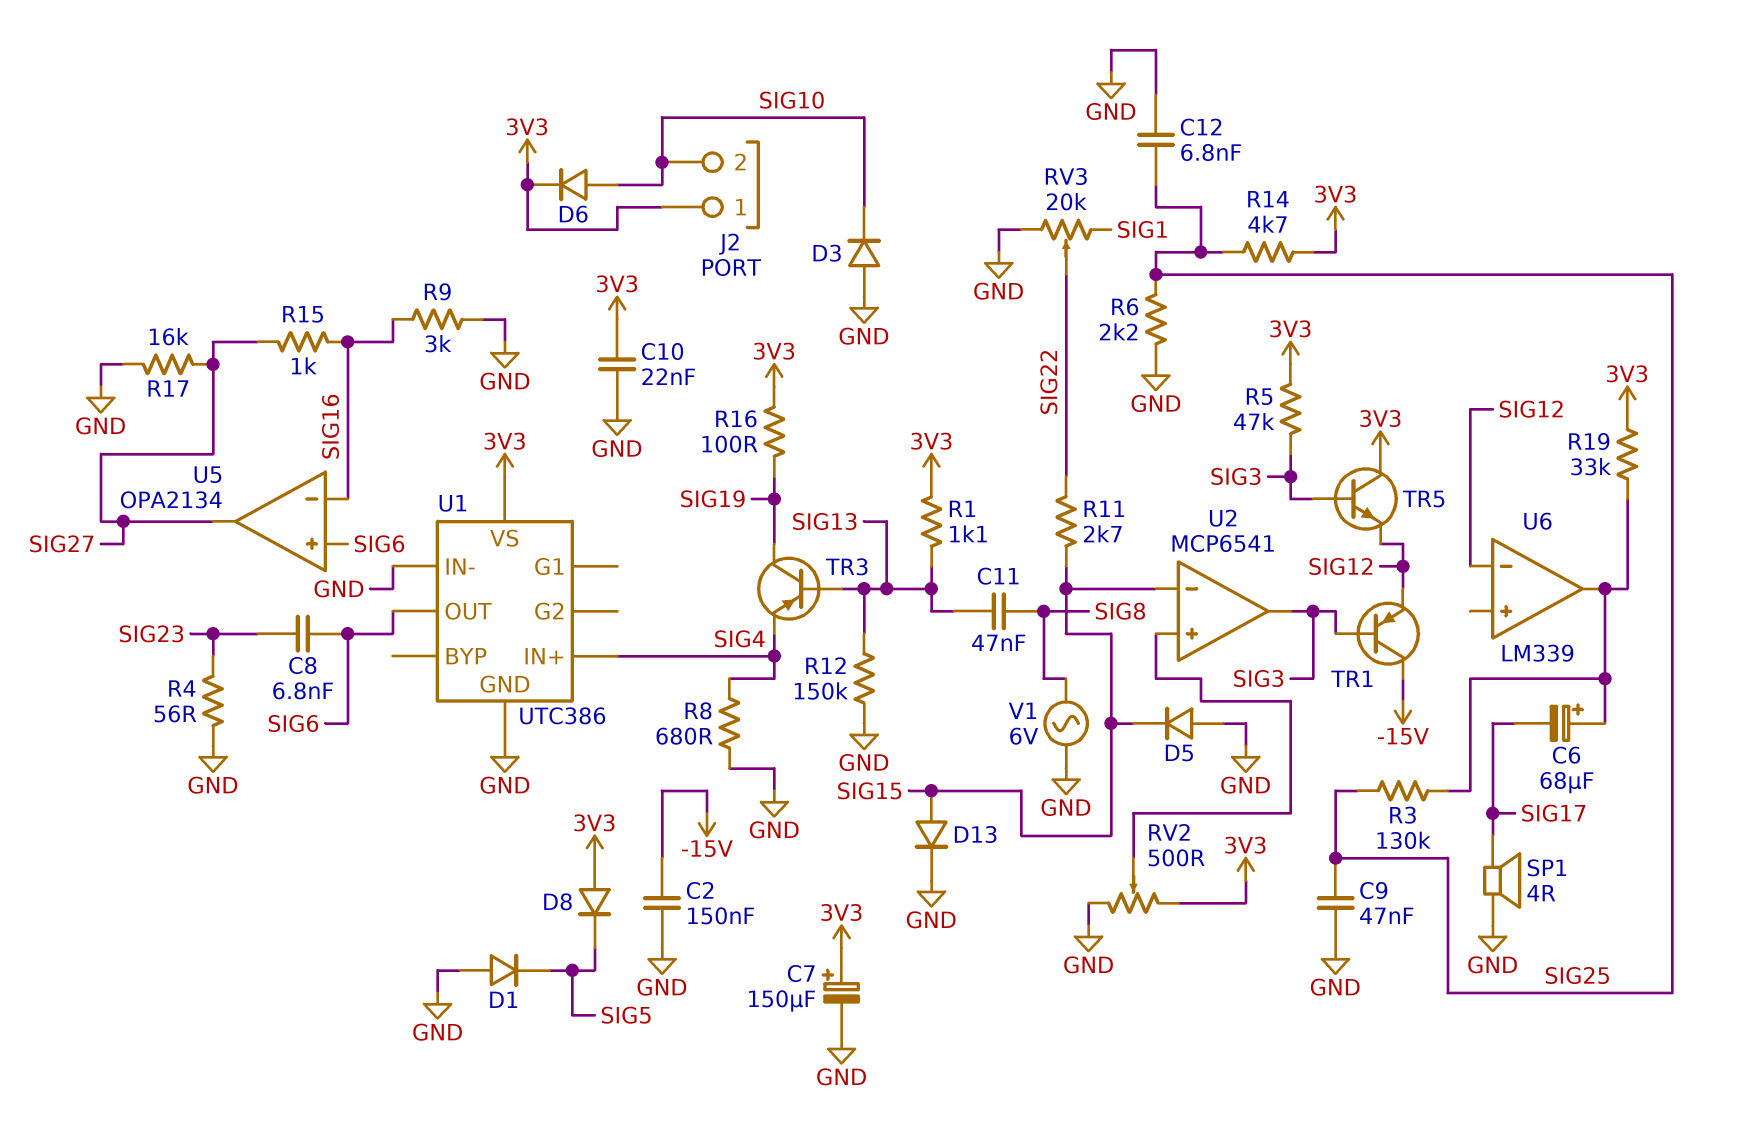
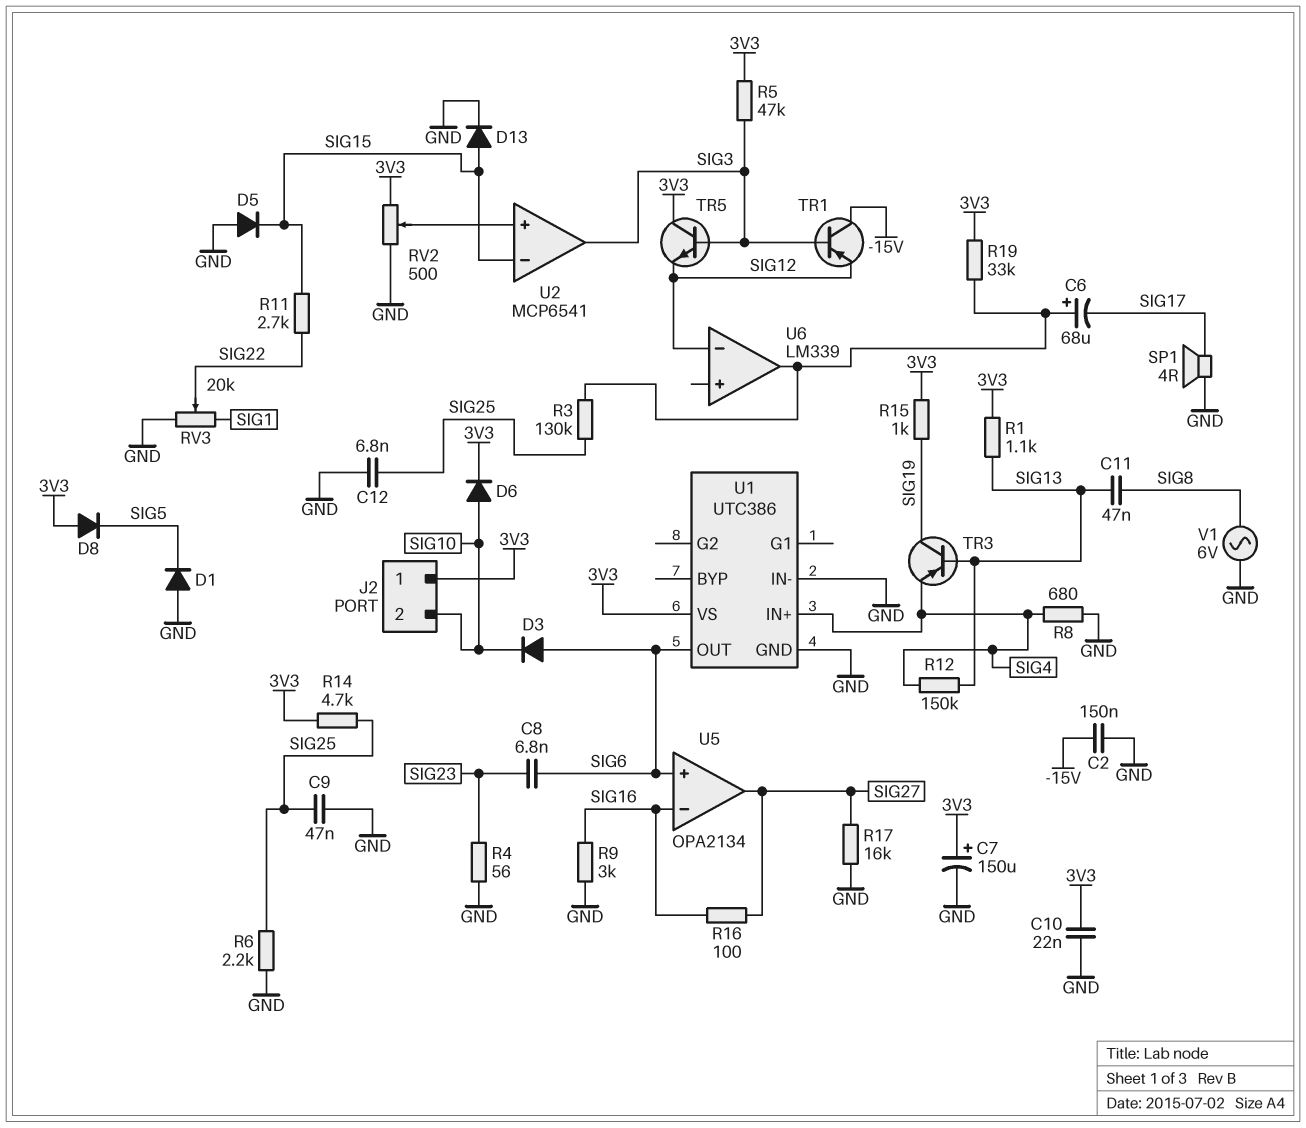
D3: diode (A GND, K SIG10) -> diode (A SIG6, K SIG10)
R12: 150k (GND, SIG13) -> 150k (SIG4, SIG13)
R15: 1k (SIG16, SIG27) -> 1k (3V3, SIG19)
R16: 100 (3V3, SIG19) -> 100 (SIG16, SIG27)

